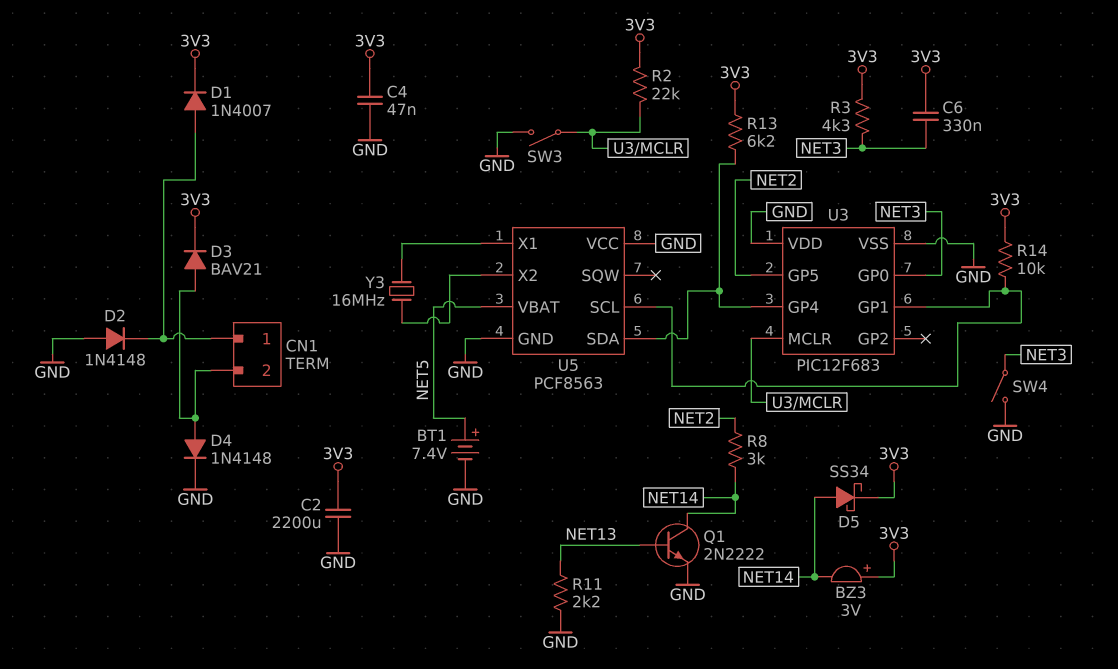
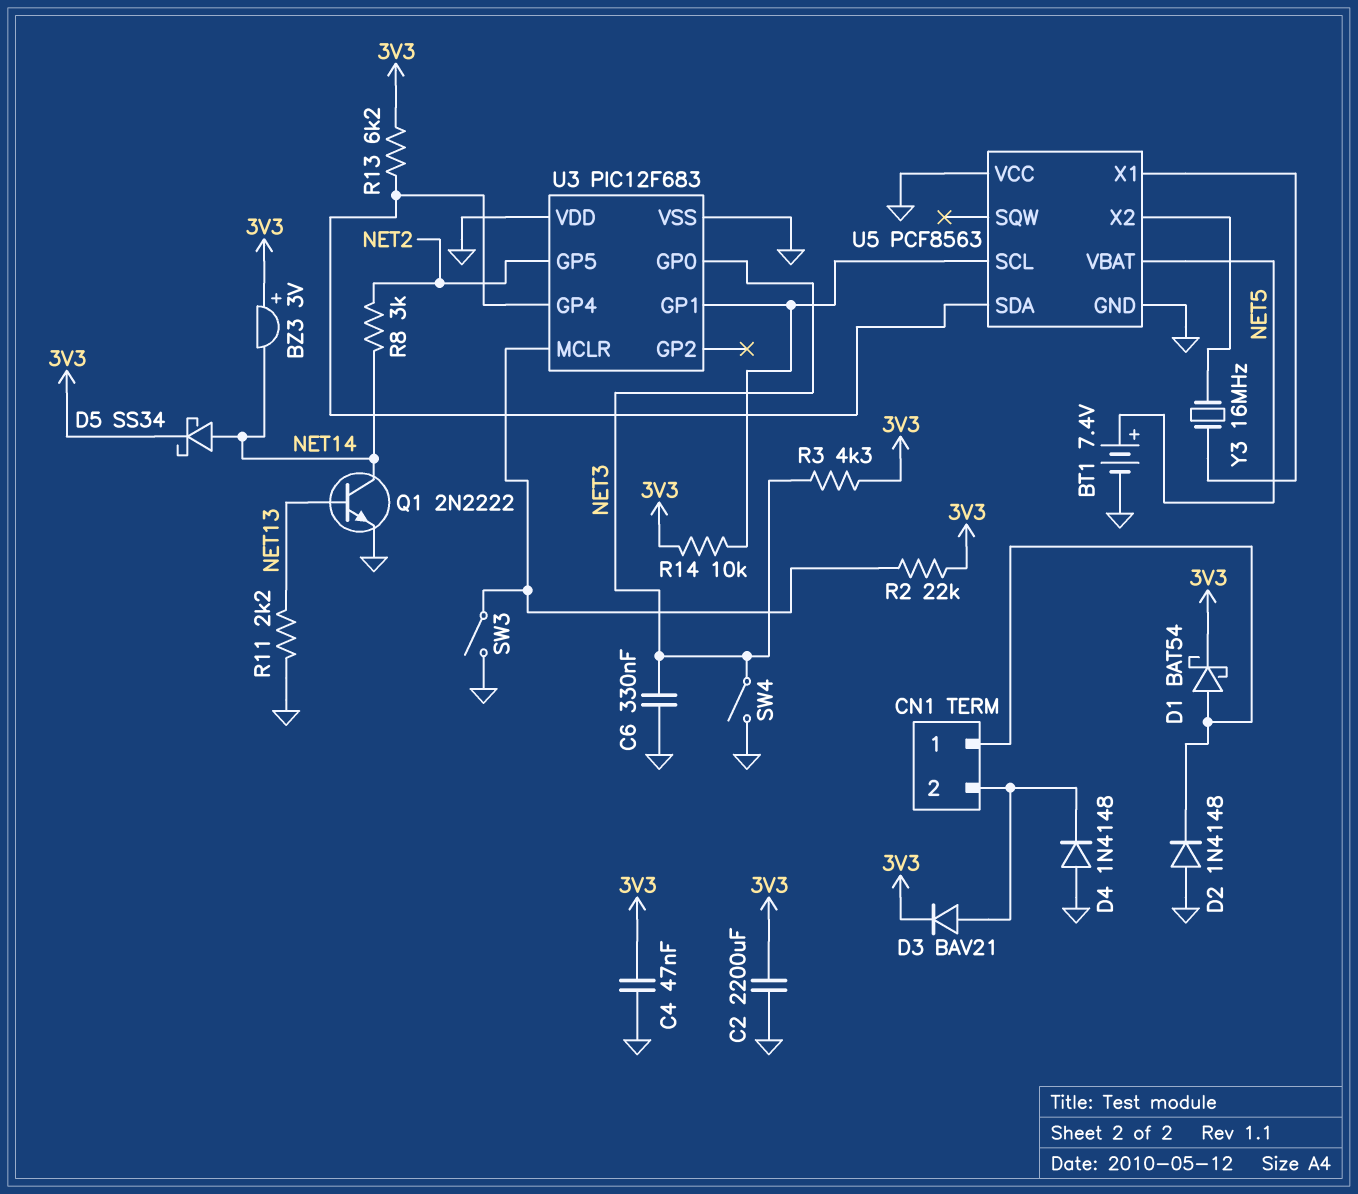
C6: 330nF (3V3, NET3) -> 330nF (GND, NET3)
D1: diode 1N4007 (A CN1/1, K 3V3) -> schottky BAT54 (A CN1/1, K 3V3)
D4: diode 1N4148 (A CN1/2, K GND) -> diode 1N4148 (A GND, K CN1/2)

